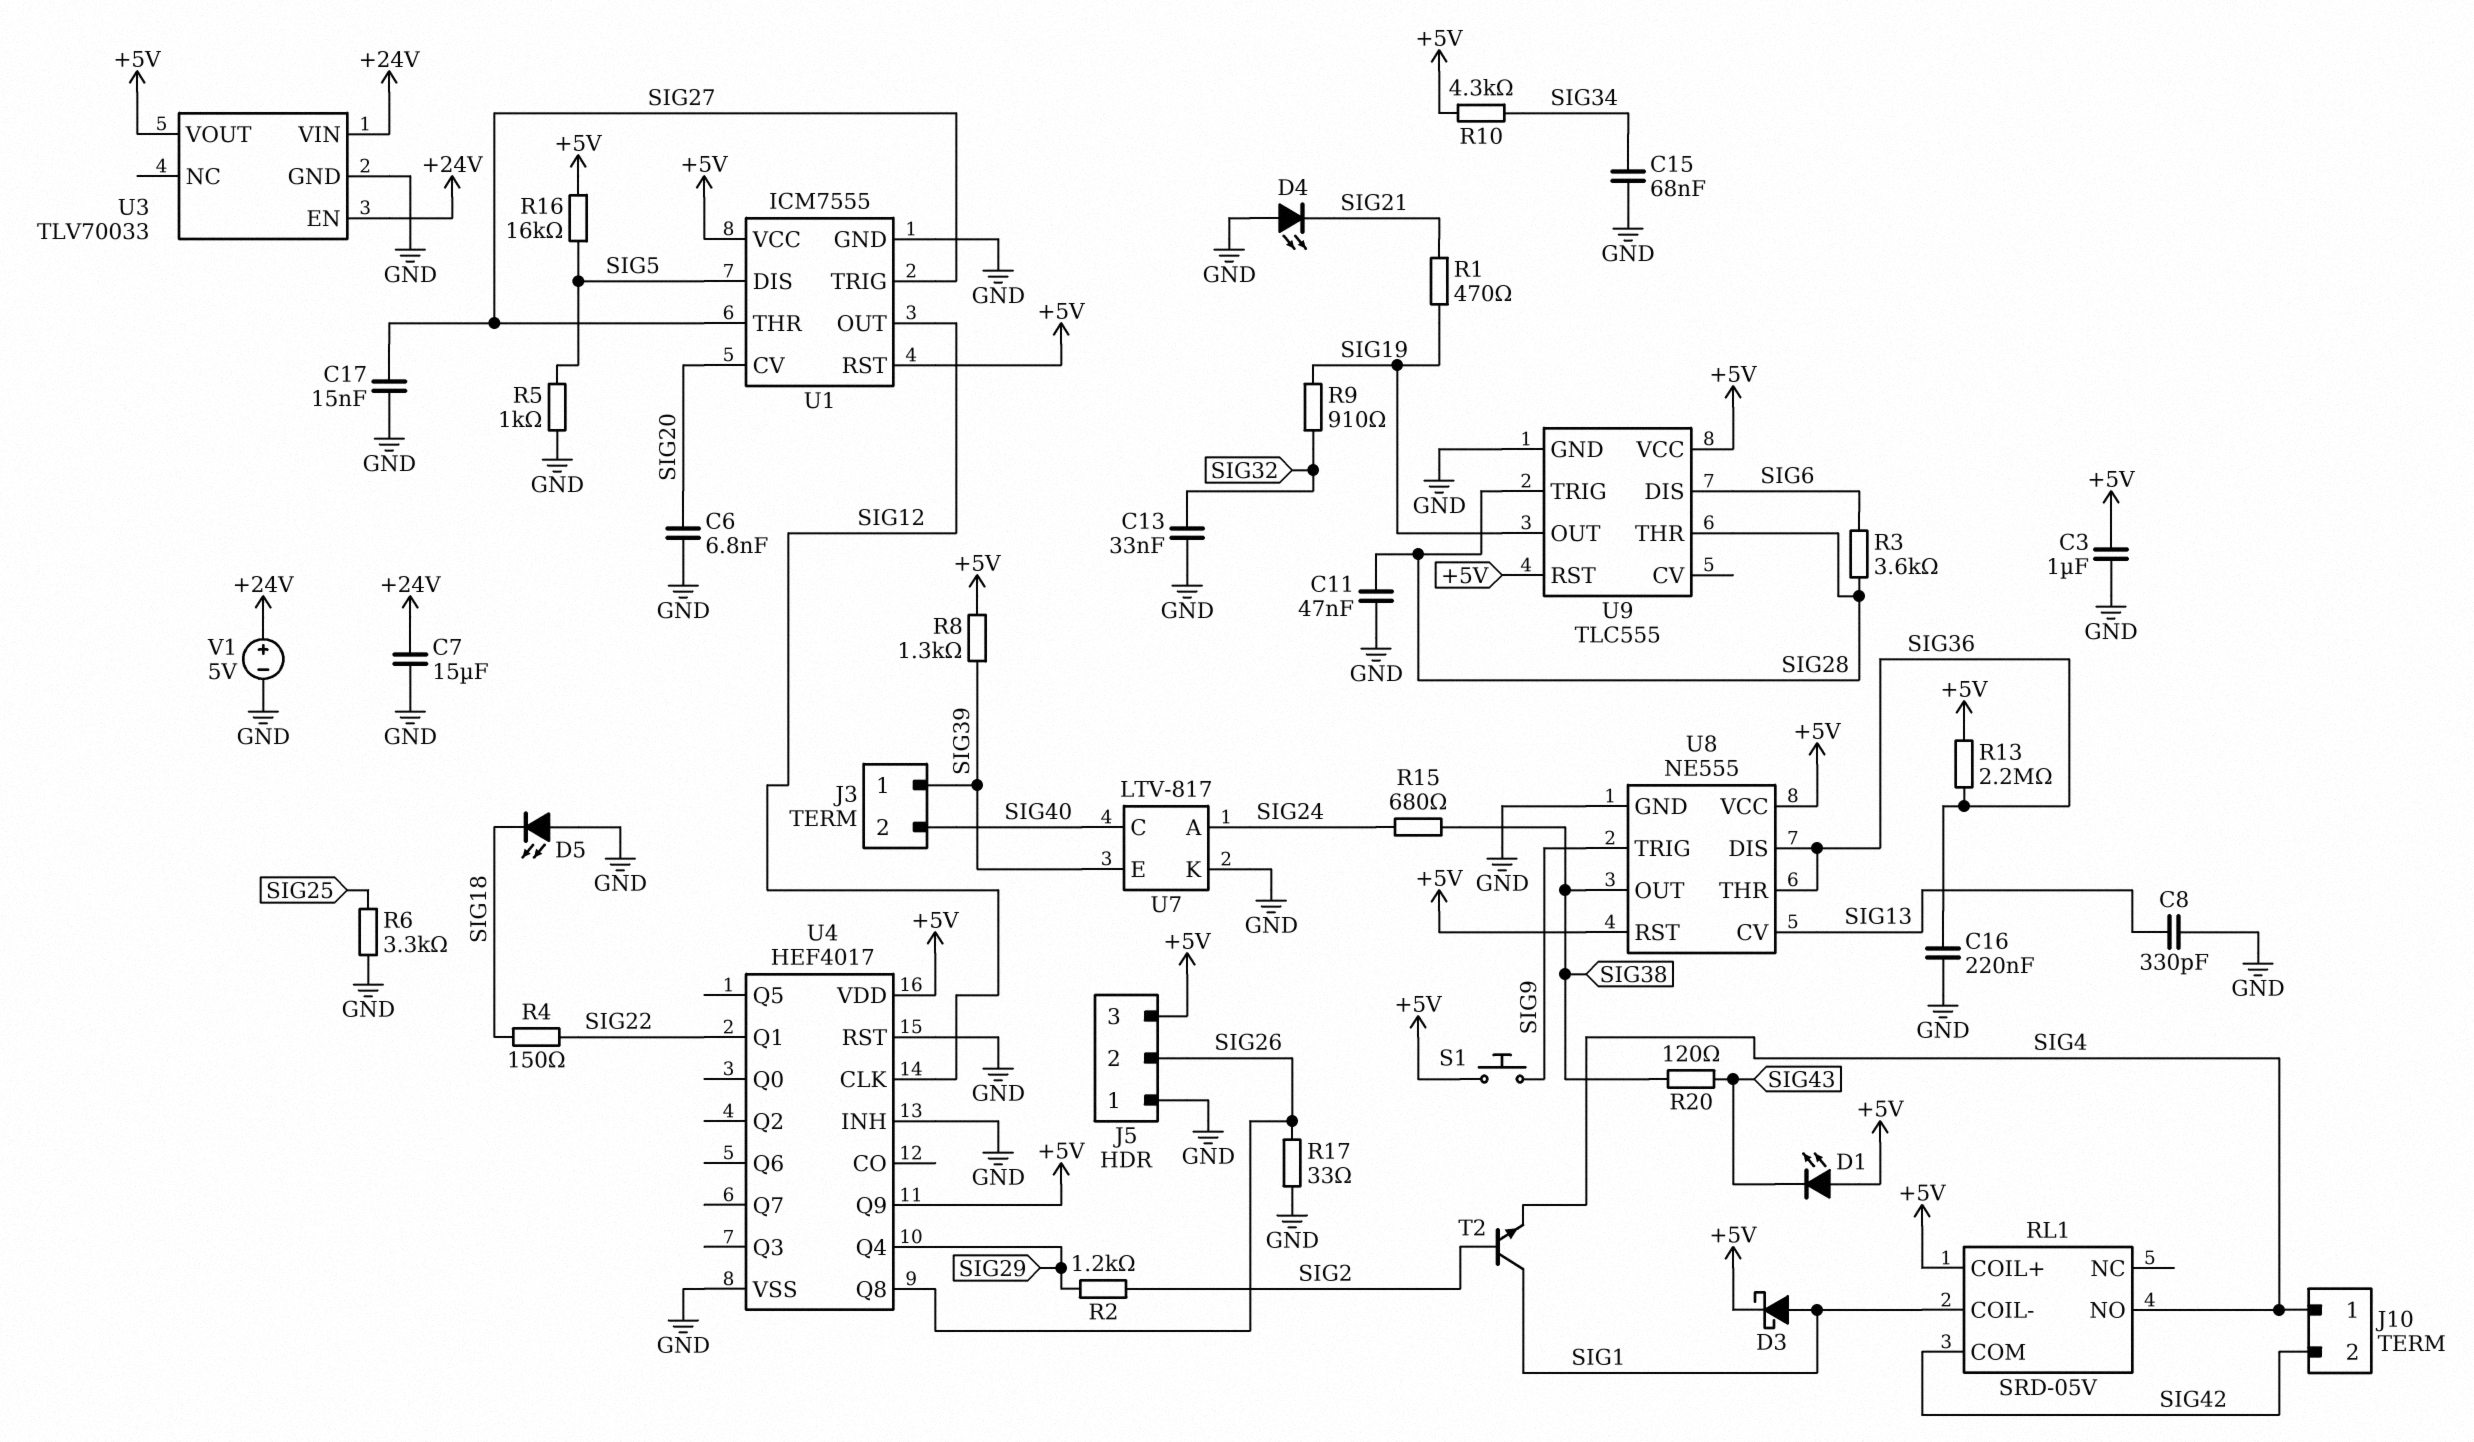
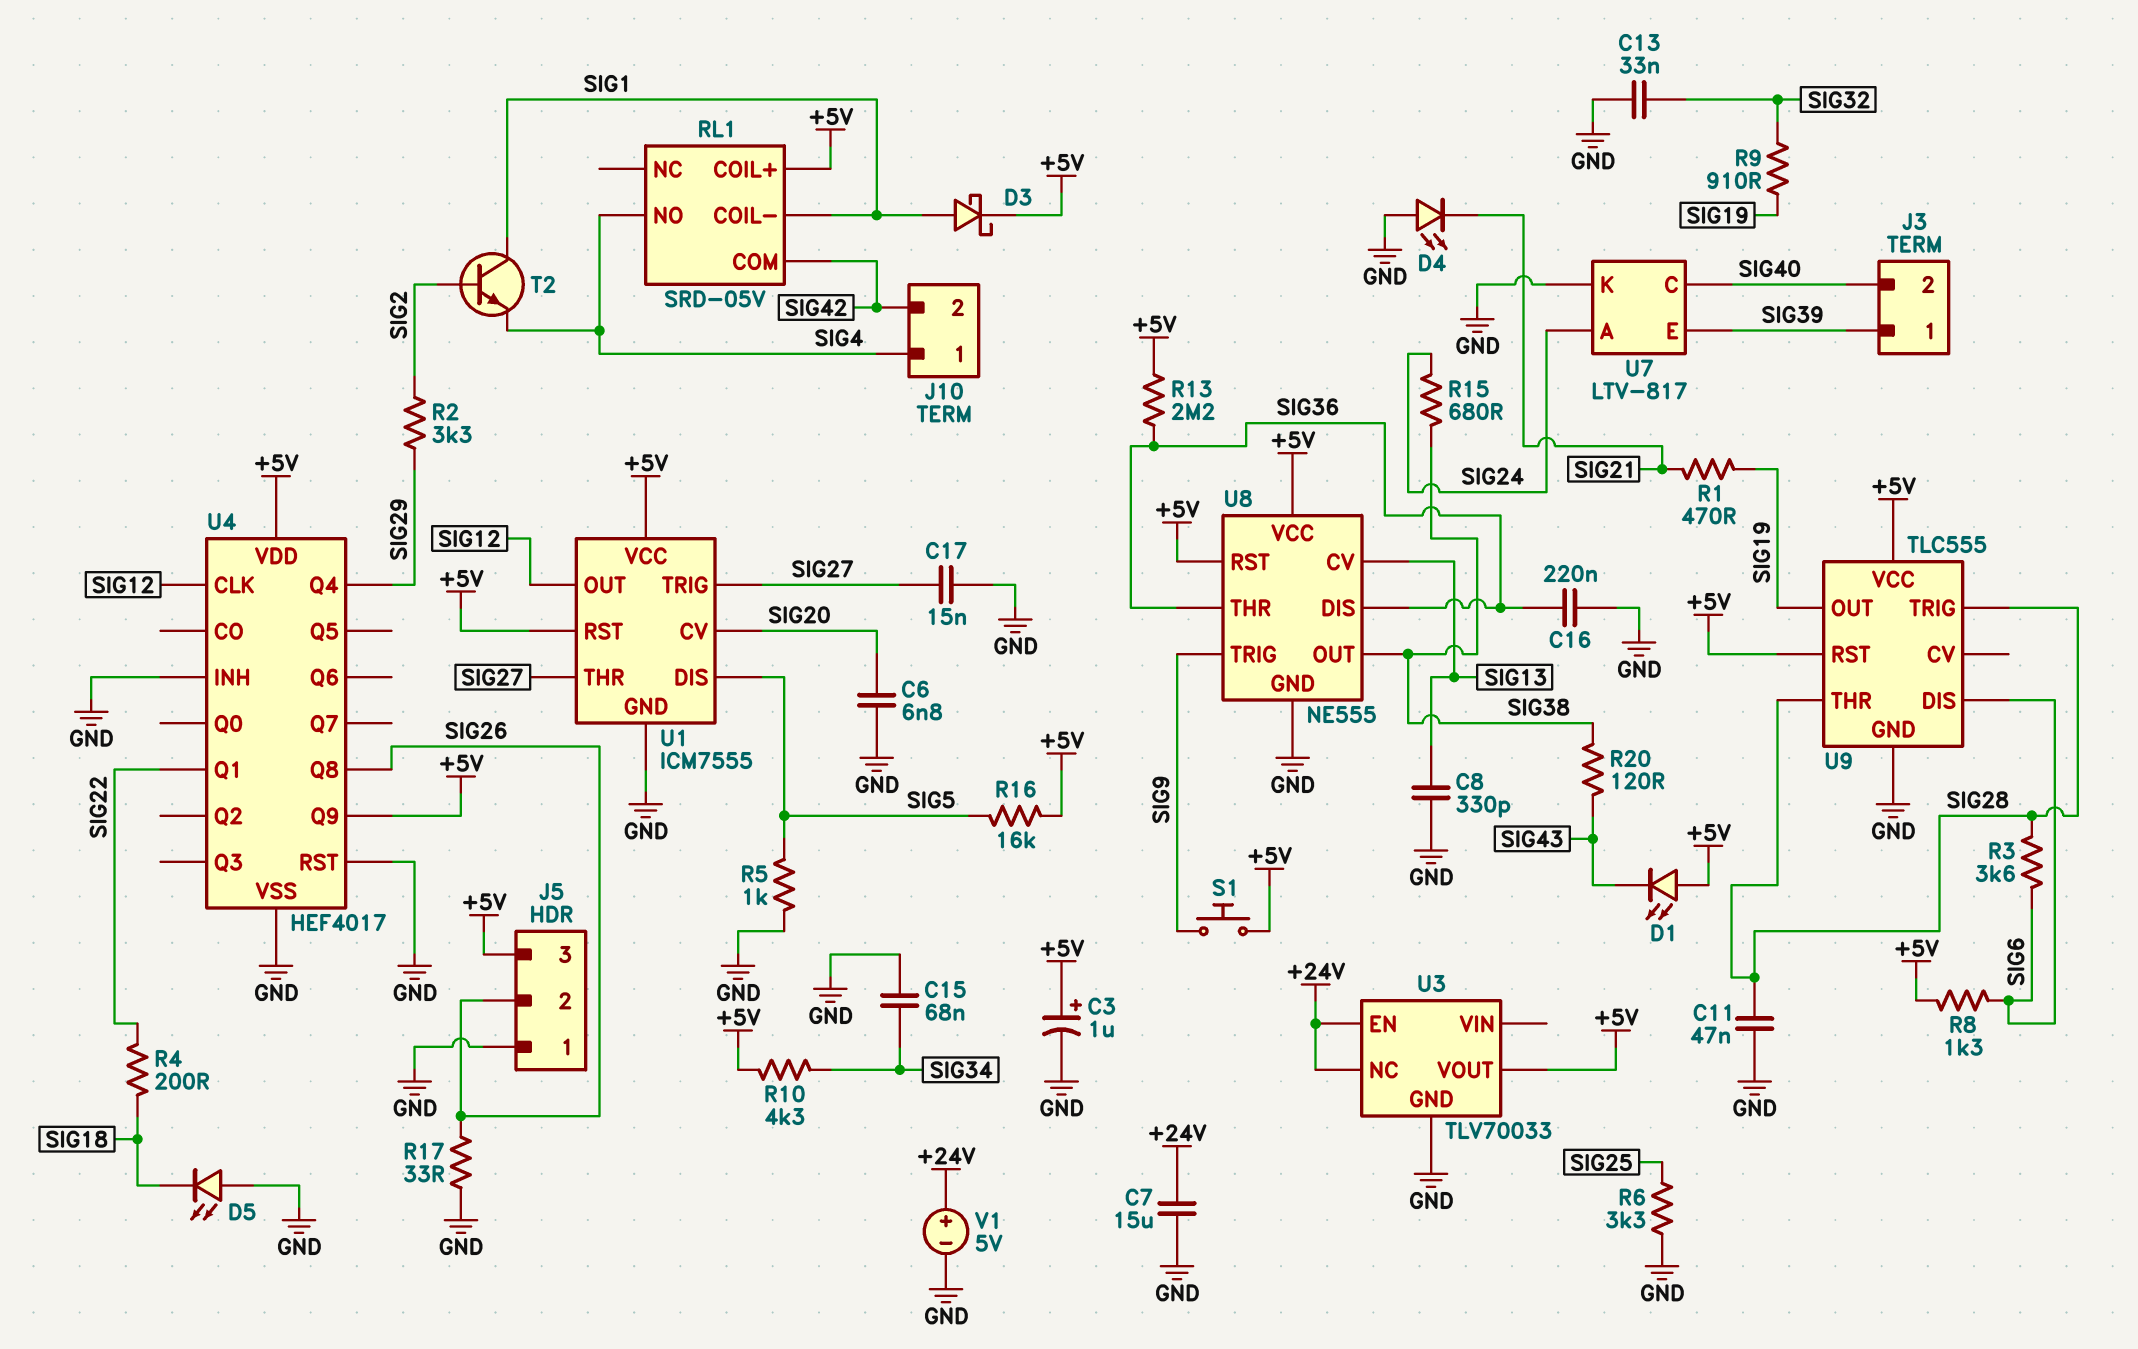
C3: 1uF (+5V, GND) -> 1uF (plus +5V, minus GND)
R2: 1.2k (SIG2, SIG29) -> 3.3k (SIG2, SIG29)
R4: 150 (SIG18, SIG22) -> 200 (SIG18, SIG22)
R8: 1.3k (+5V, SIG39) -> 1.3k (+5V, SIG6)
U3 pin NC: none -> +24V
U3 pin VIN: +24V -> none

